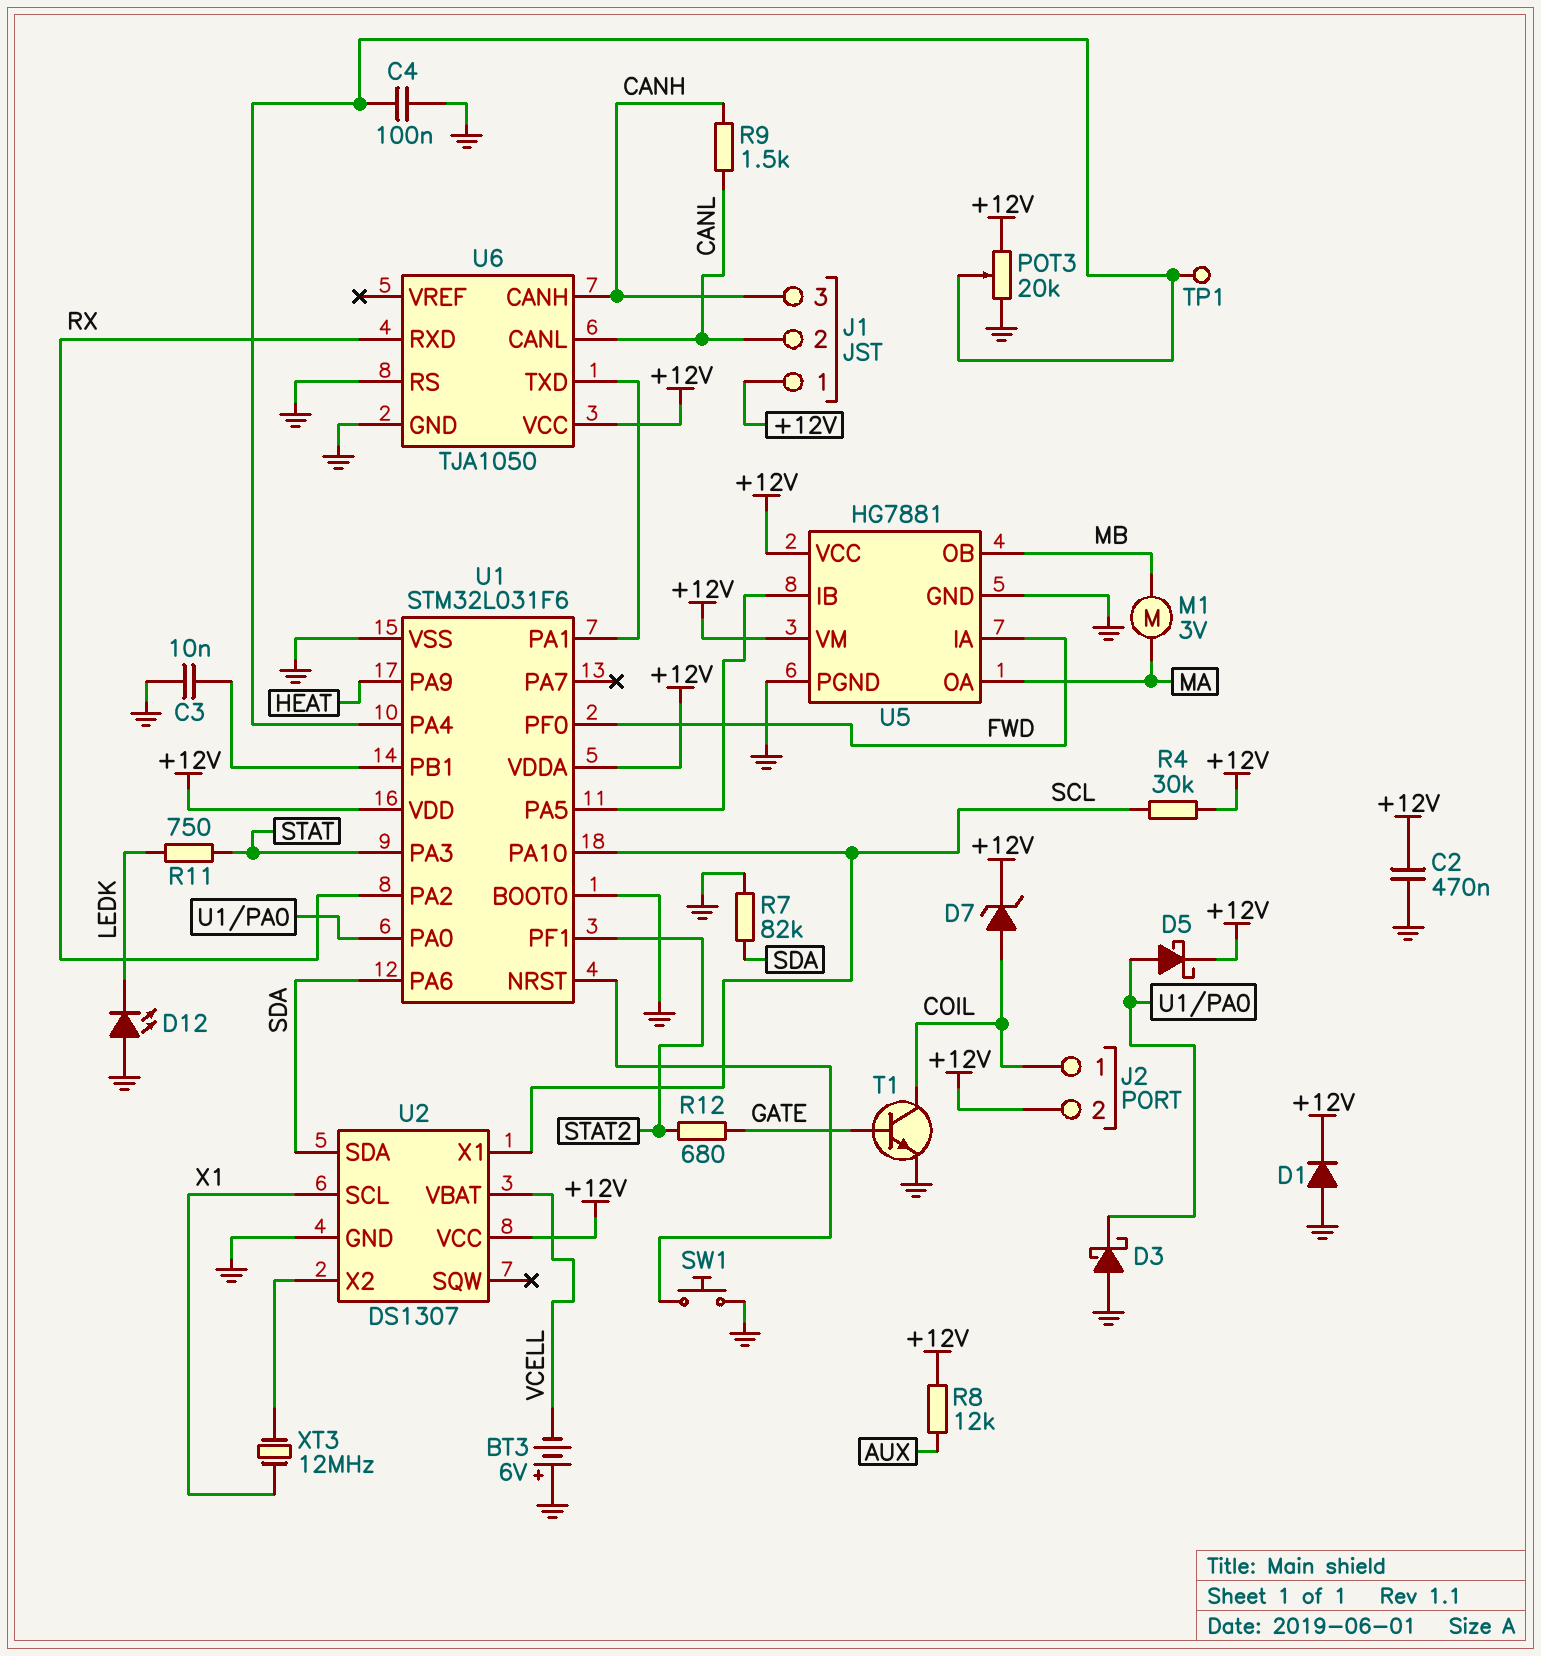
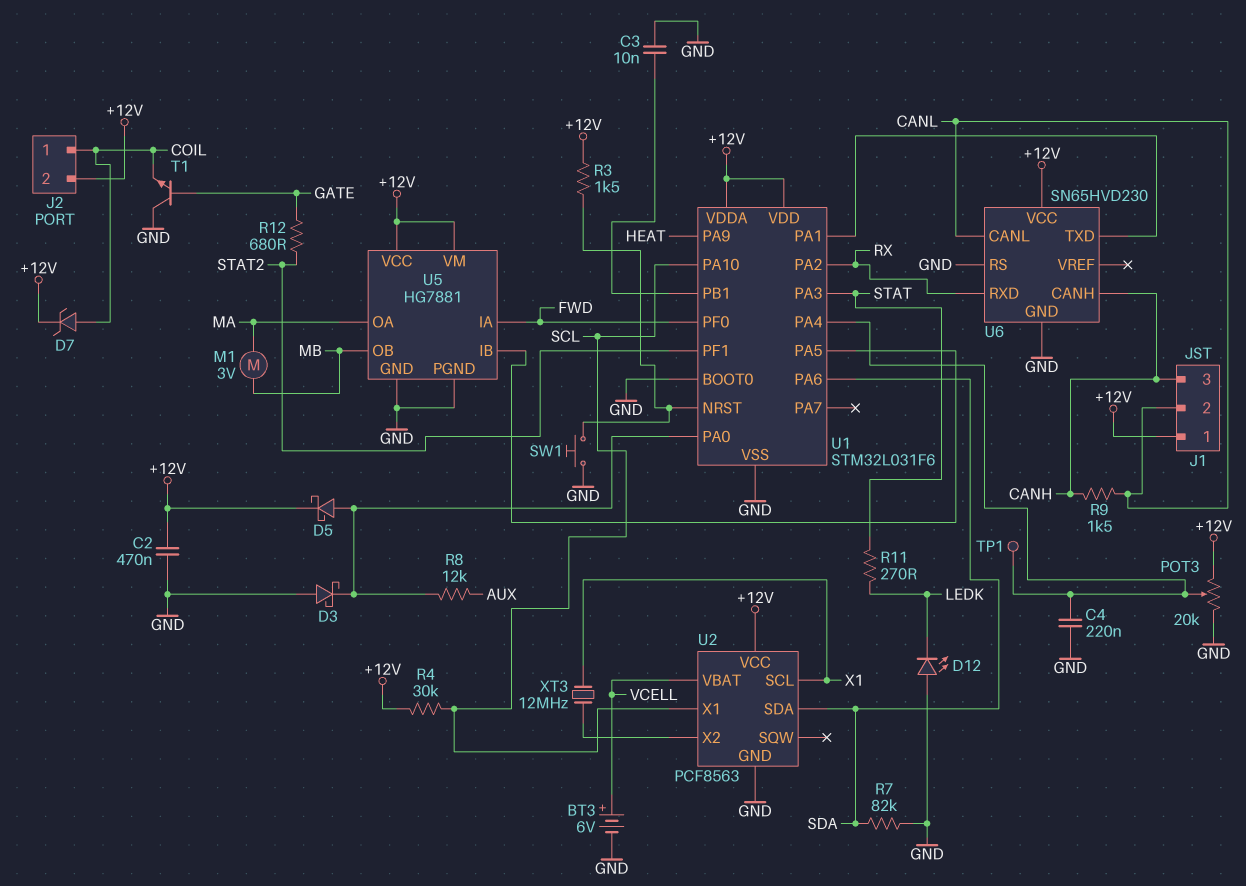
BT3: 6V (plus GND, minus VCELL) -> 6V (plus VCELL, minus GND)
C4: 100nF (GND, U1/PA4) -> 220nF (GND, U1/PA4)
D1: diode (A GND, K +12V) -> none
R3: none -> 1.5k (+12V, U1/NRST)
R8: 12k (+12V, AUX) -> 12k (AUX, U1/PA0)
R11: 750 (LEDK, STAT) -> 270 (LEDK, STAT)
T1: NPN (B GATE, C COIL, E GND) -> NPN (B GATE, C GND, E COIL)
U2: DS1307 -> PCF8563
U6: TJA1050 -> SN65HVD230

